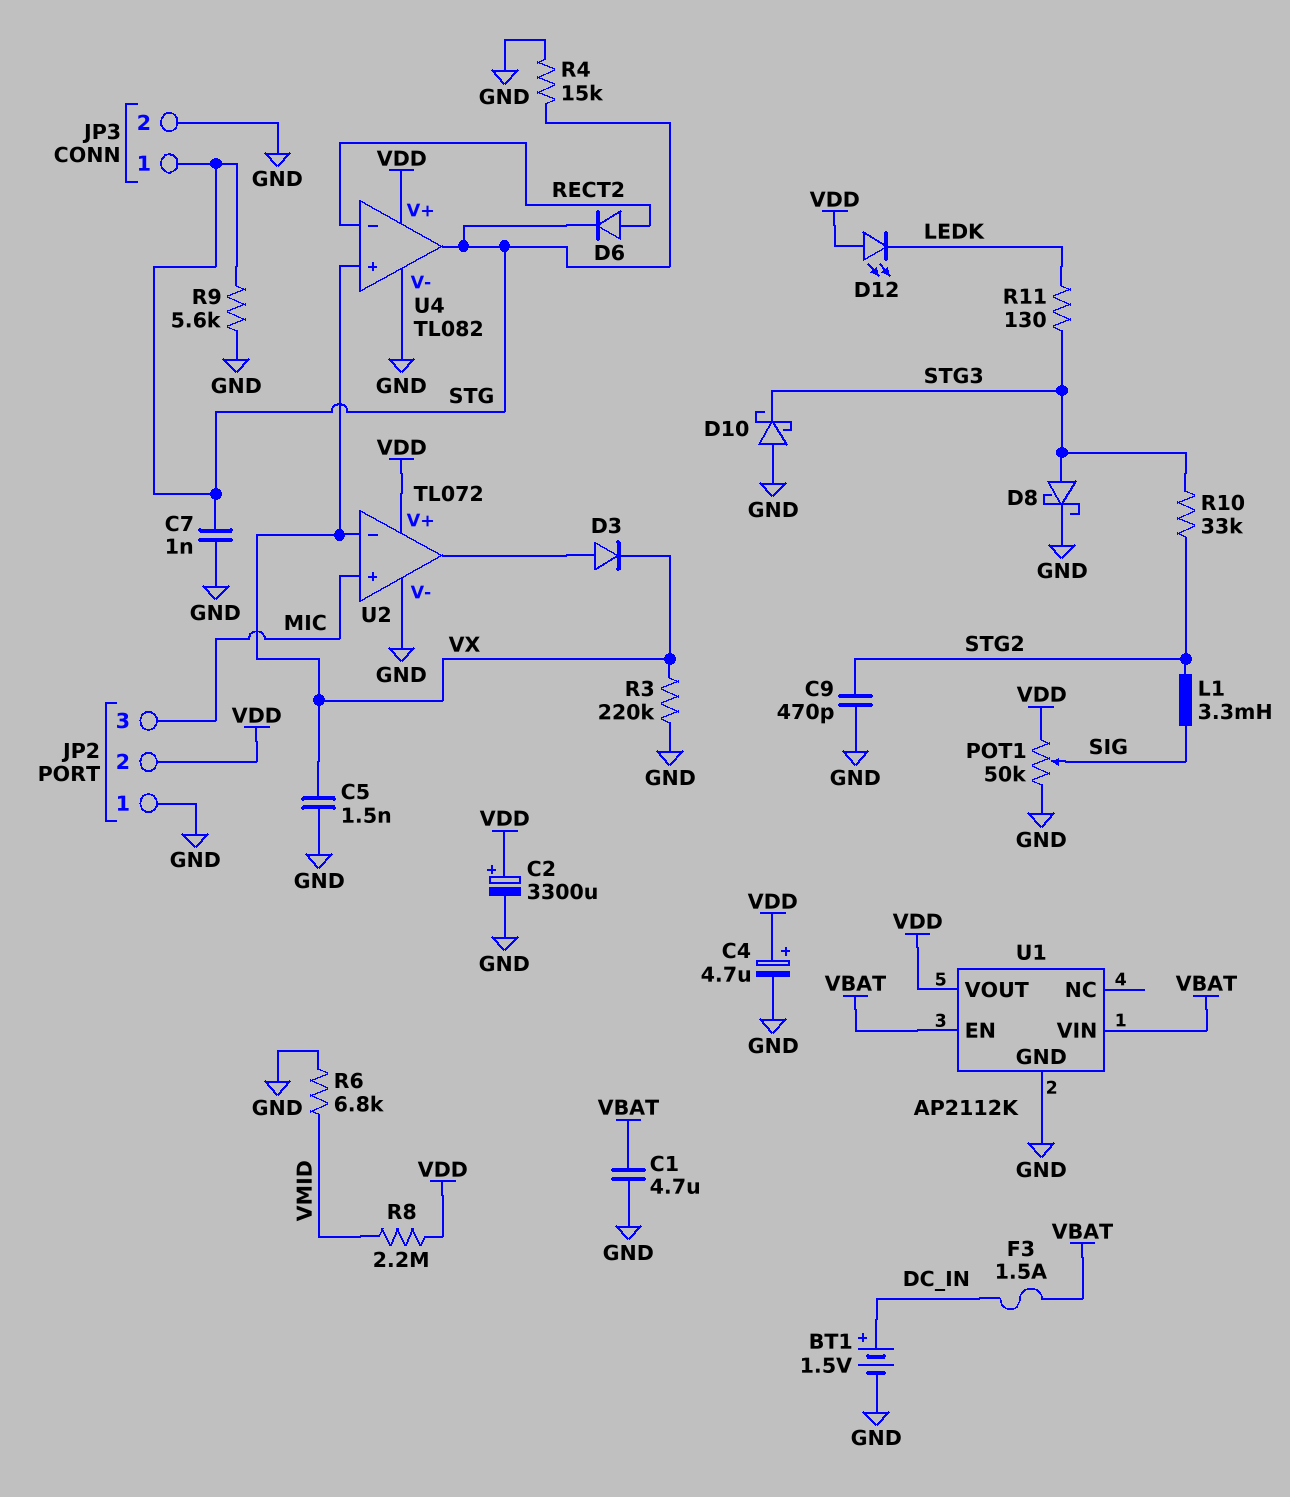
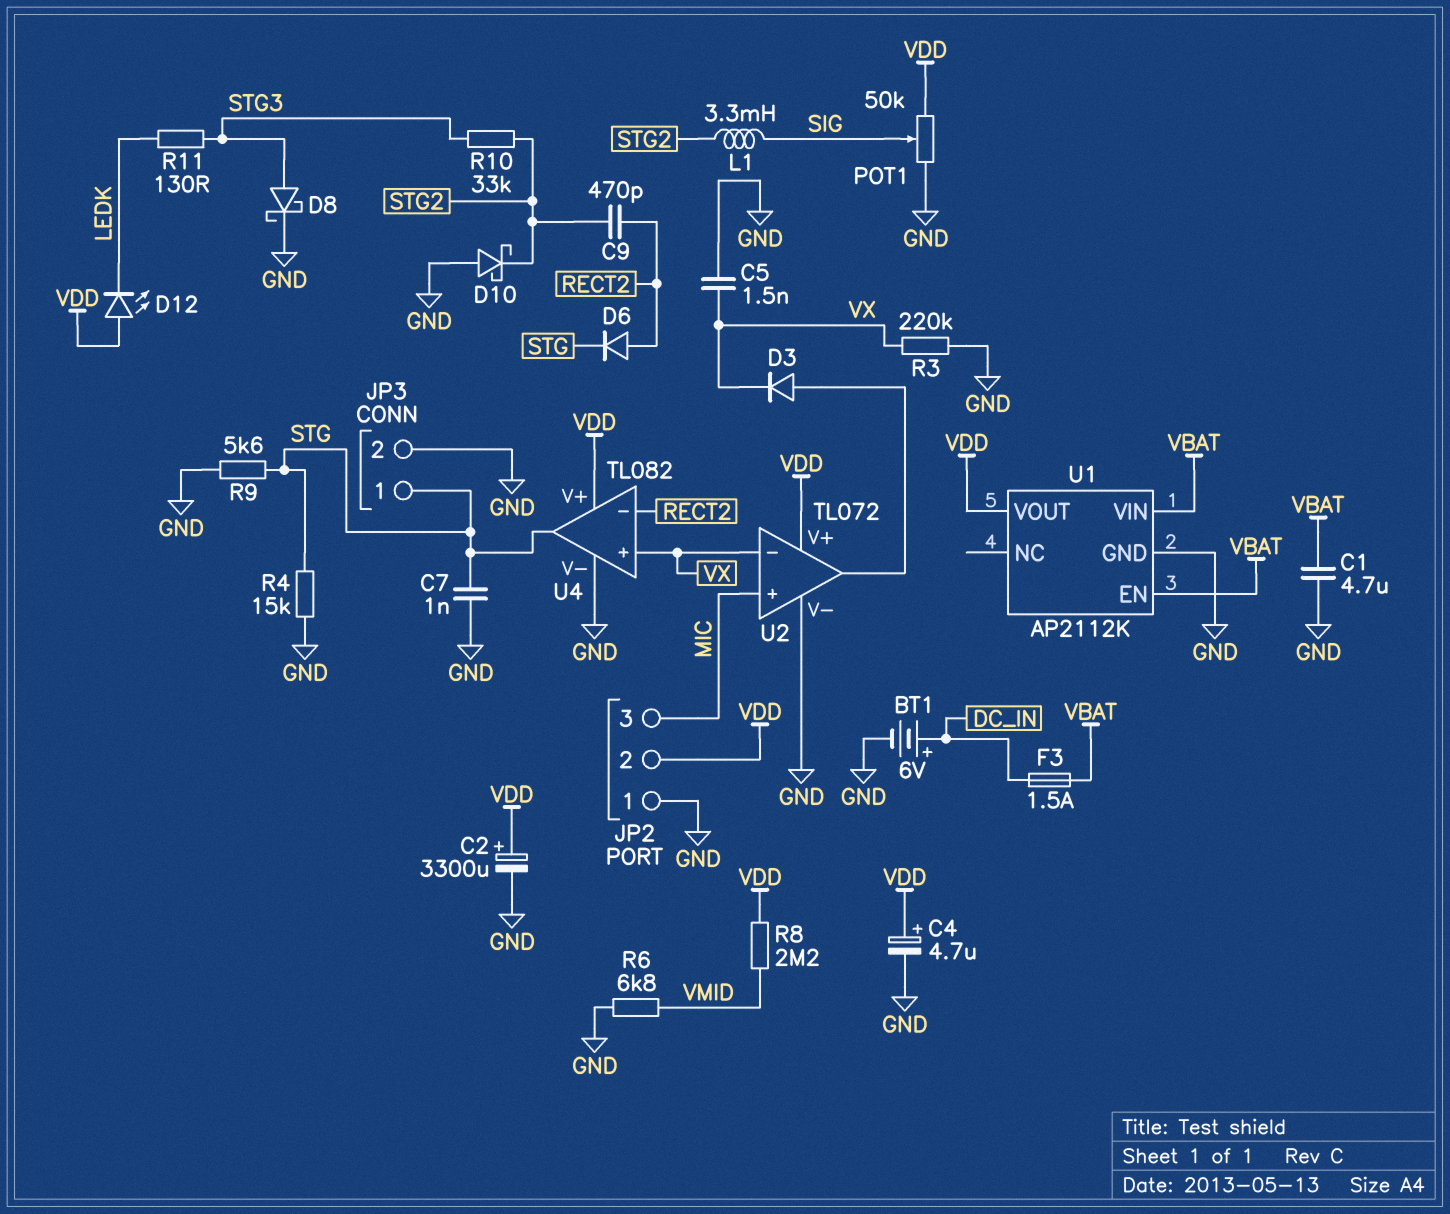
BT1: 1.5V (plus DC_IN, minus GND) -> 6V (plus DC_IN, minus GND)
C9: 470pF (GND, STG2) -> 470pF (RECT2, STG2)
D10: schottky (A GND, K STG3) -> schottky (A GND, K STG2)

